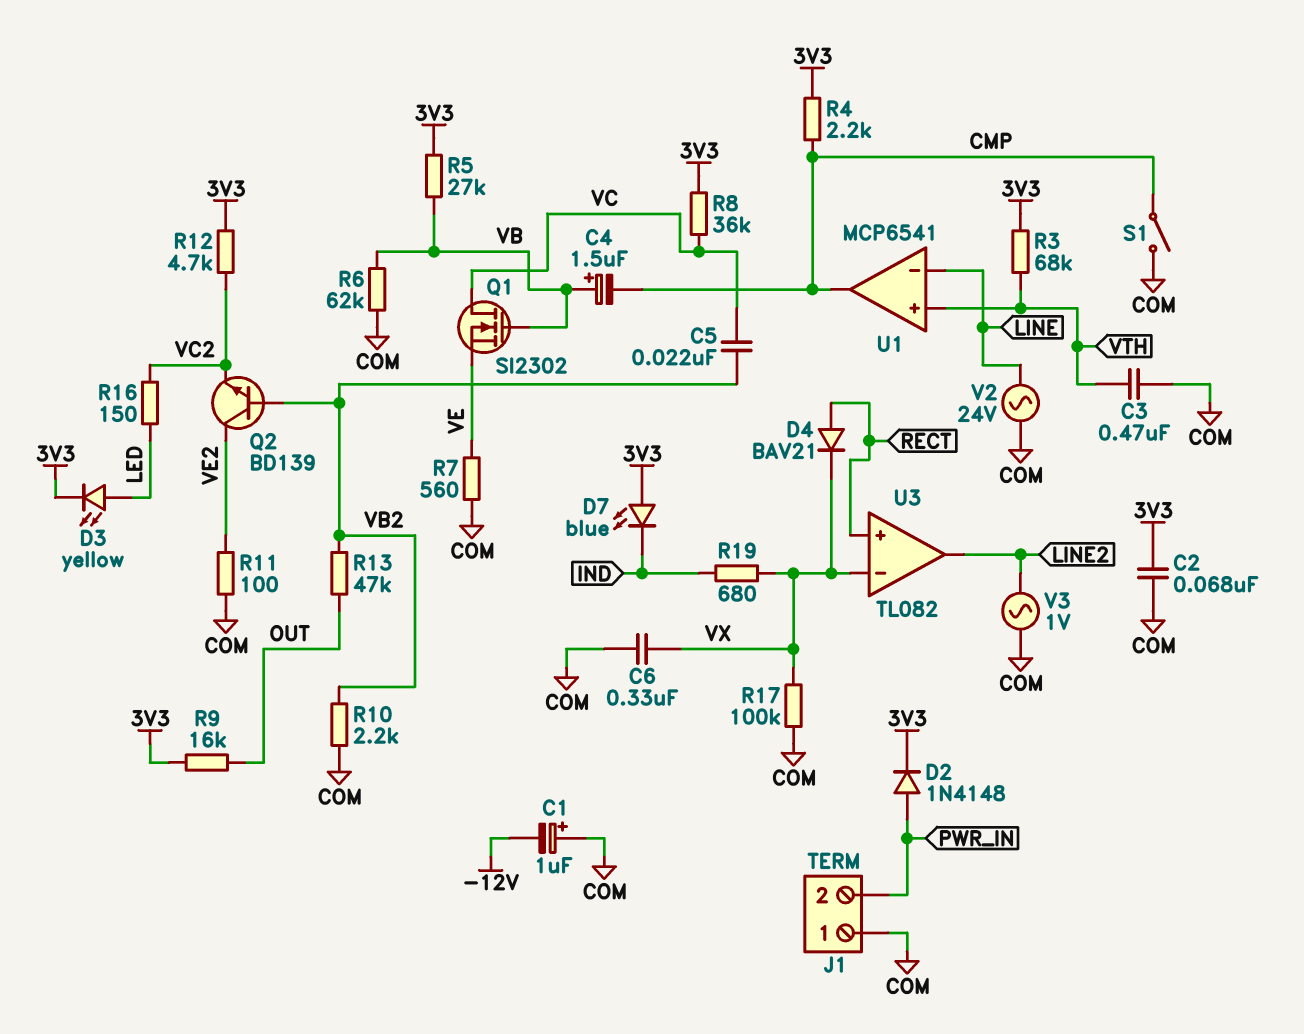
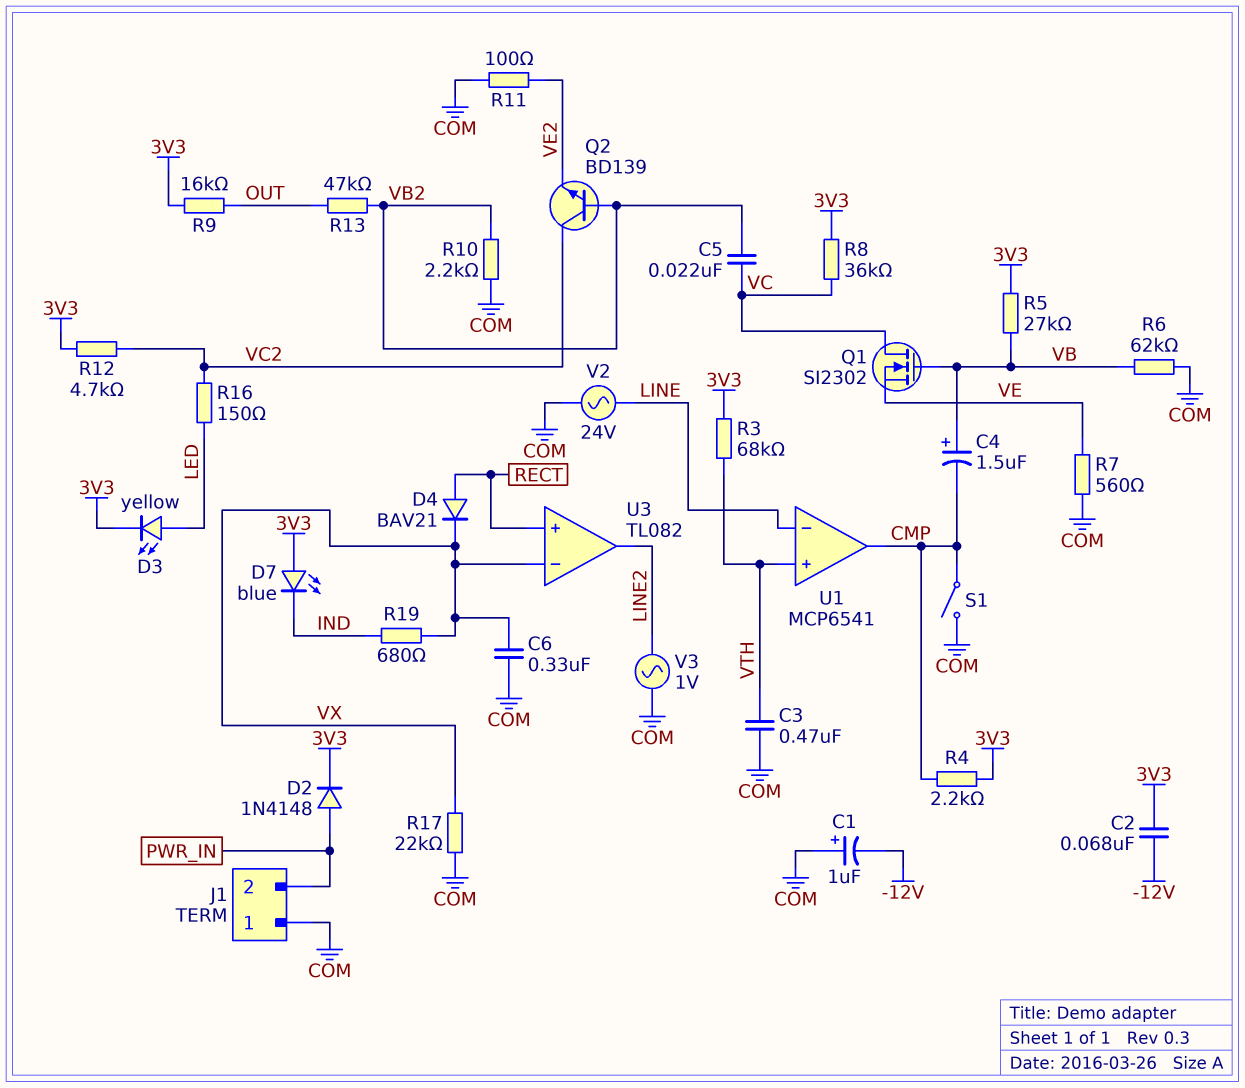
C2: 68nF (3V3, COM) -> 68nF (-12V, 3V3)
Q2: NPN BD139 (B VB2, C VE2, E VC2) -> NPN BD139 (B VB2, C VC2, E VE2)
R17: 100k (COM, VX) -> 22k (COM, VX)

